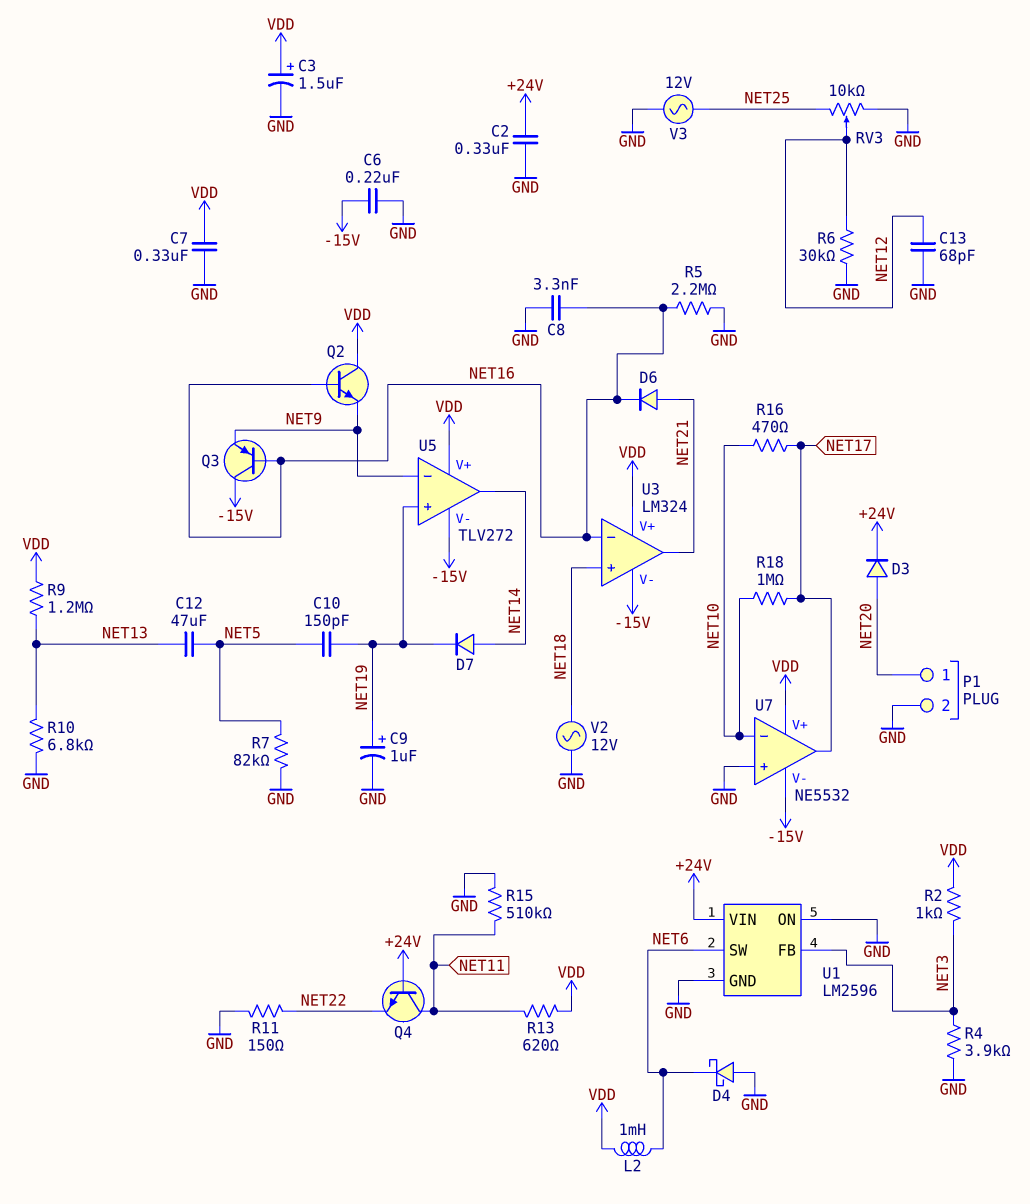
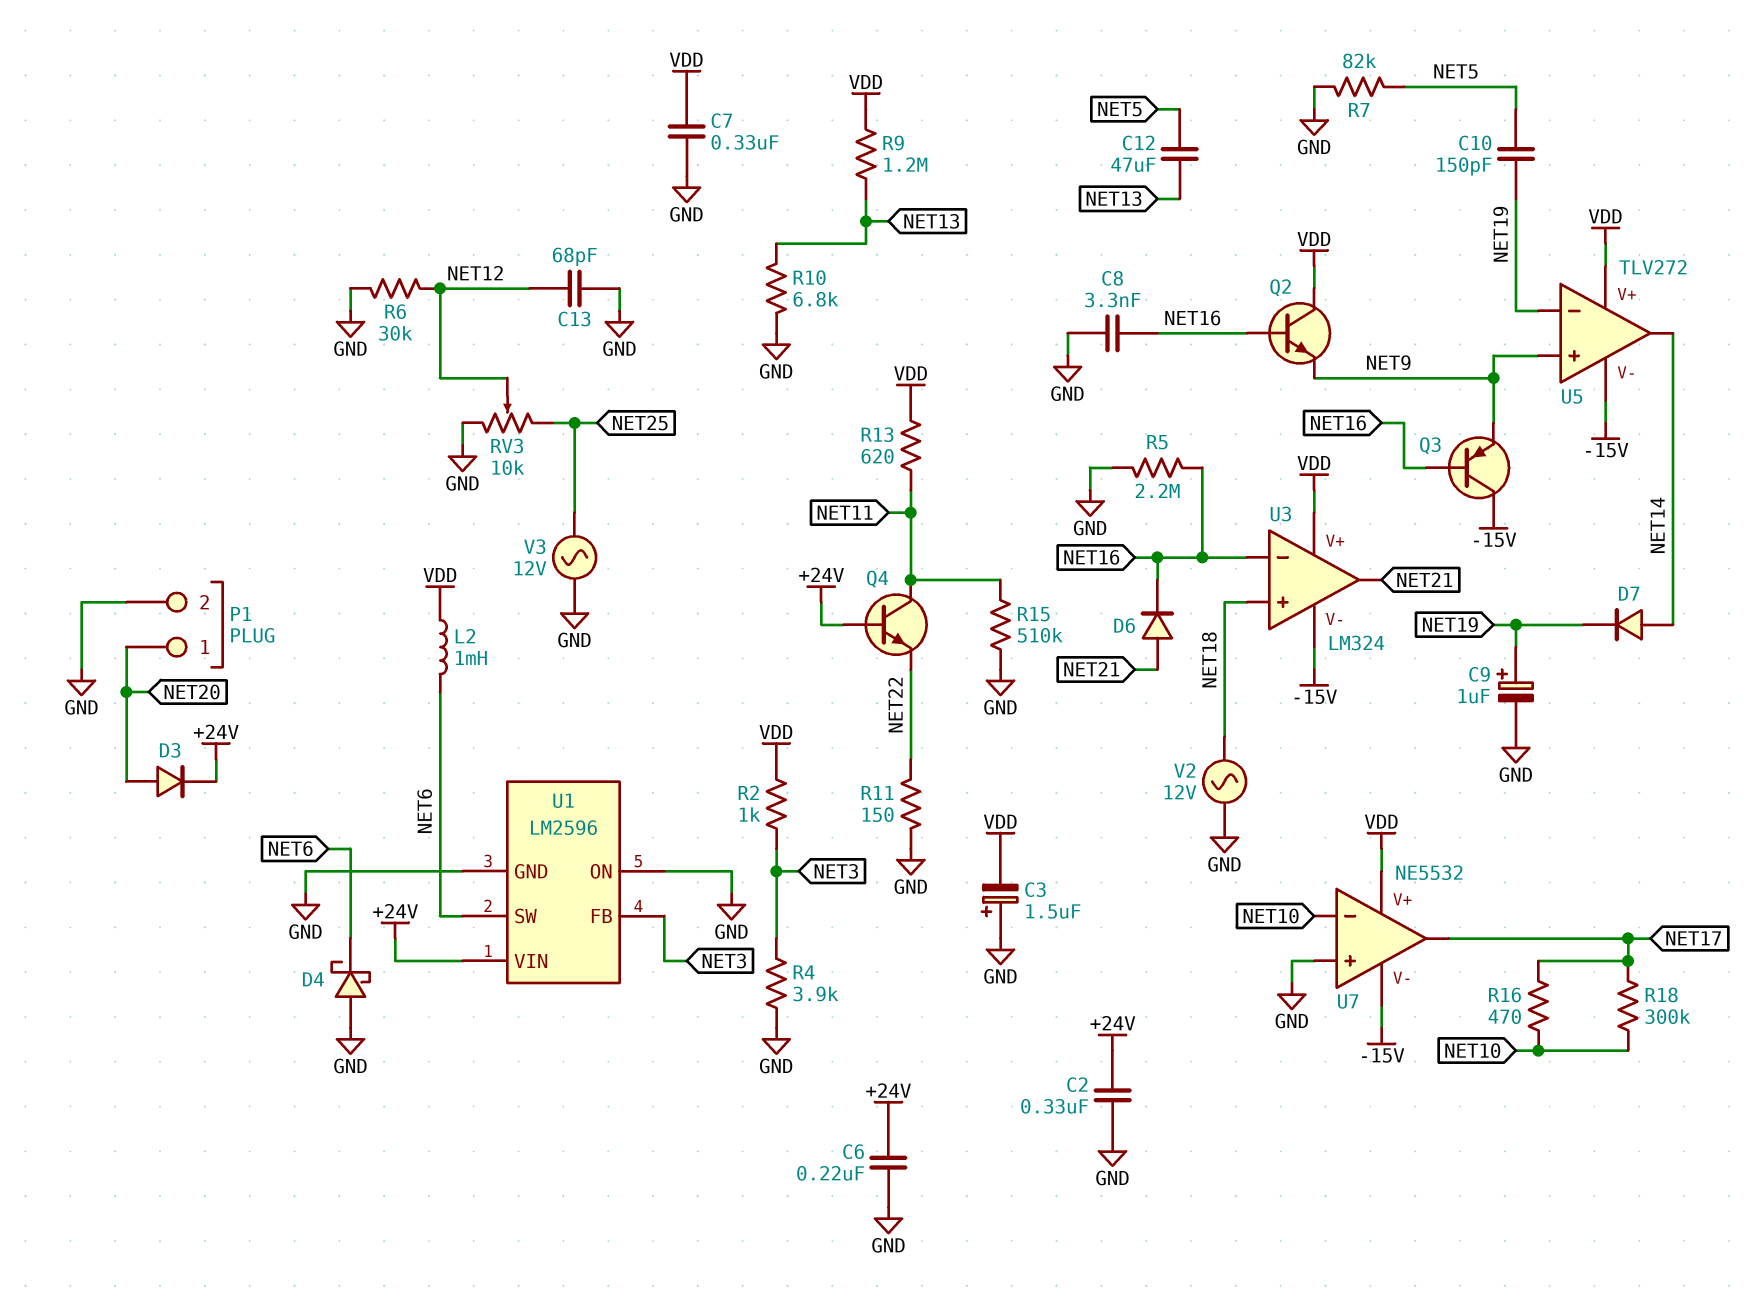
C3: 1.5uF (plus VDD, minus GND) -> 1.5uF (plus GND, minus VDD)
C6: 220nF (-15V, GND) -> 220nF (+24V, GND)
R18: 1M (NET10, NET17) -> 300k (NET10, NET17)
U5 pin in+: NET19 -> NET9
U5 pin in-: NET9 -> NET19

